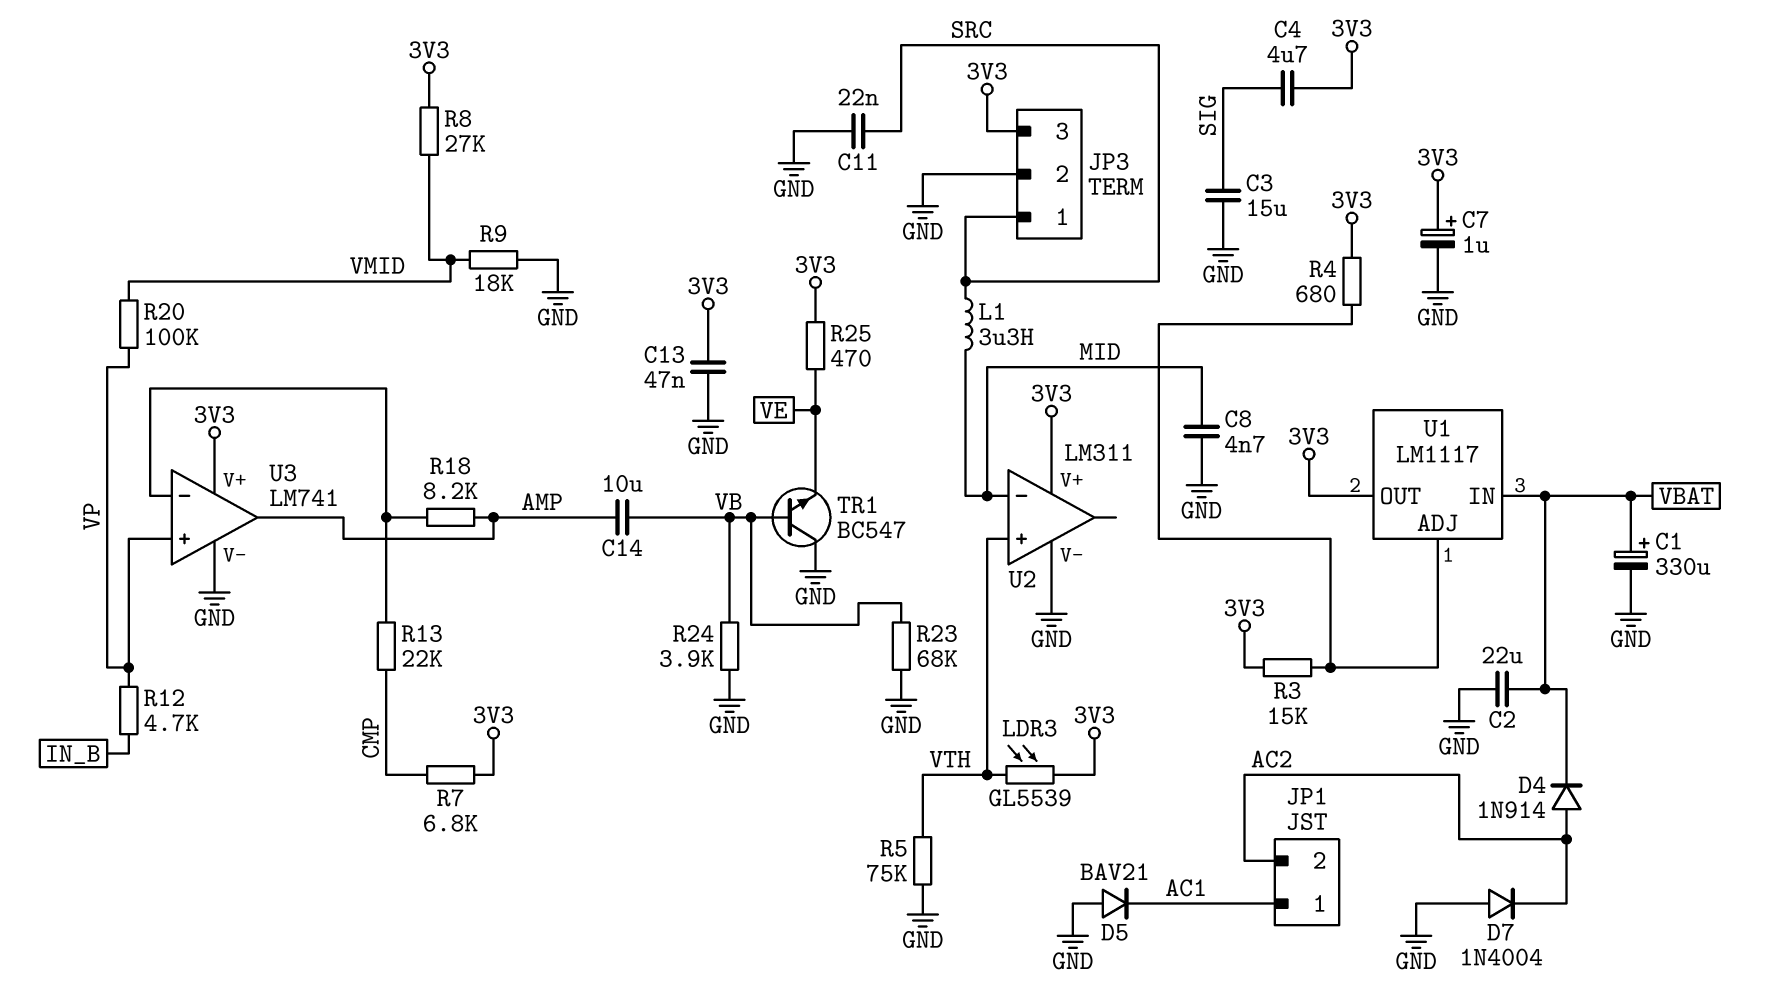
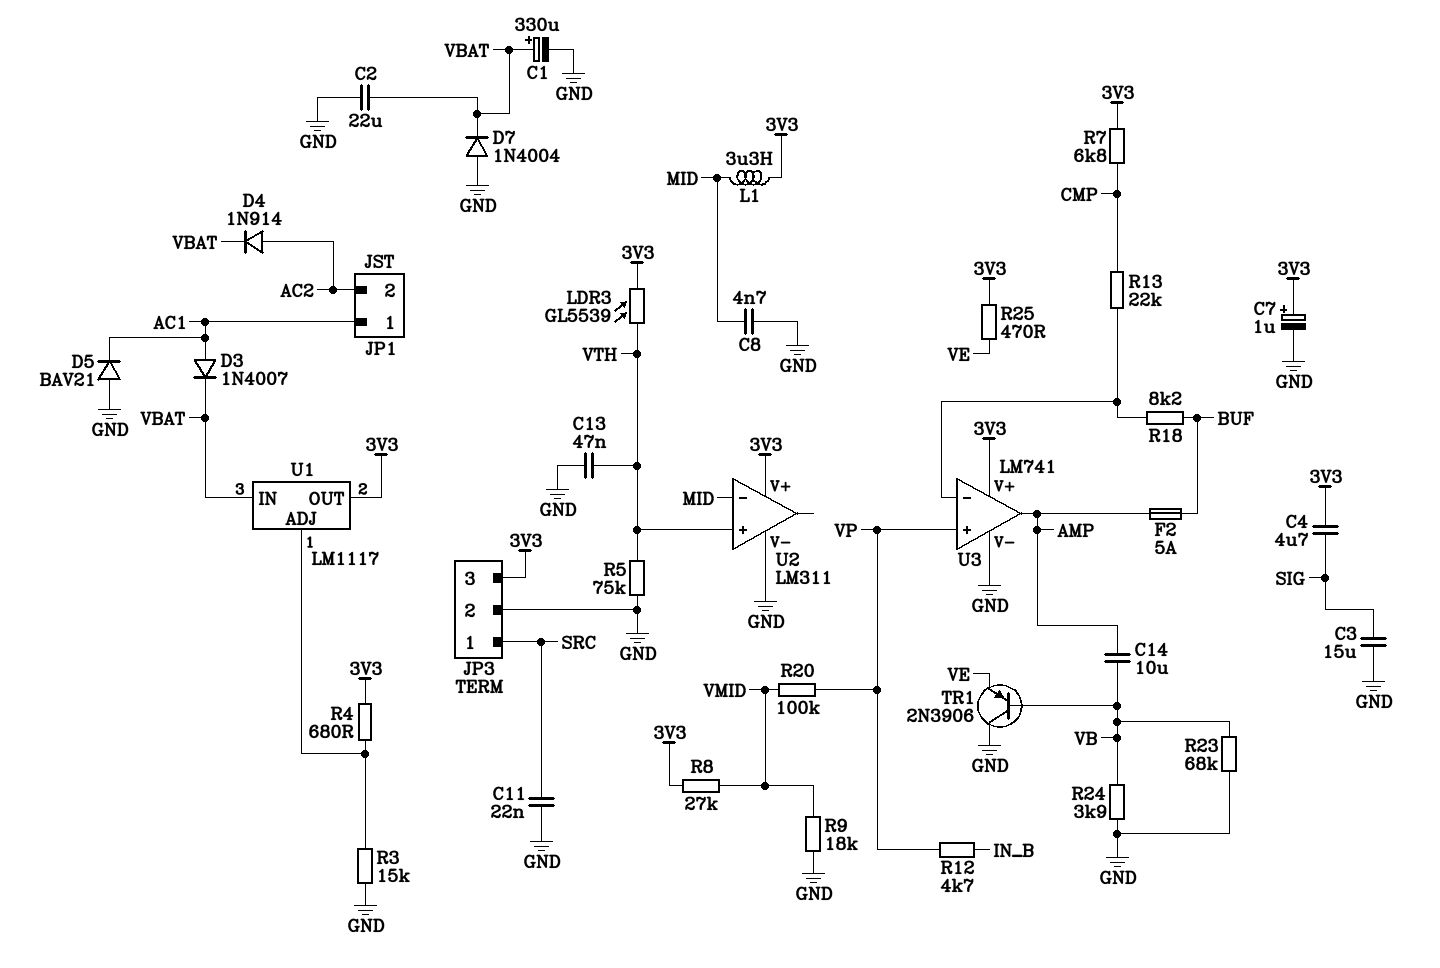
C13: 47nF (3V3, GND) -> 47nF (GND, VTH)
D3: none -> diode 1N4007 (A AC1, K VBAT)
D7: diode 1N4004 (A GND, K AC2) -> diode 1N4004 (A GND, K VBAT)
F2: none -> 5A (AMP, BUF)
L1: 3.3uH (MID, SRC) -> 3.3uH (3V3, MID)
R3: 15k (3V3, U1/ADJ) -> 15k (GND, U1/ADJ)
R18: 8.2k (AMP, U3/in-) -> 8.2k (BUF, U3/in-)
TR1: NPN BC547 (B VB, C GND, E VE) -> PNP 2N3906 (B VB, C GND, E VE)

